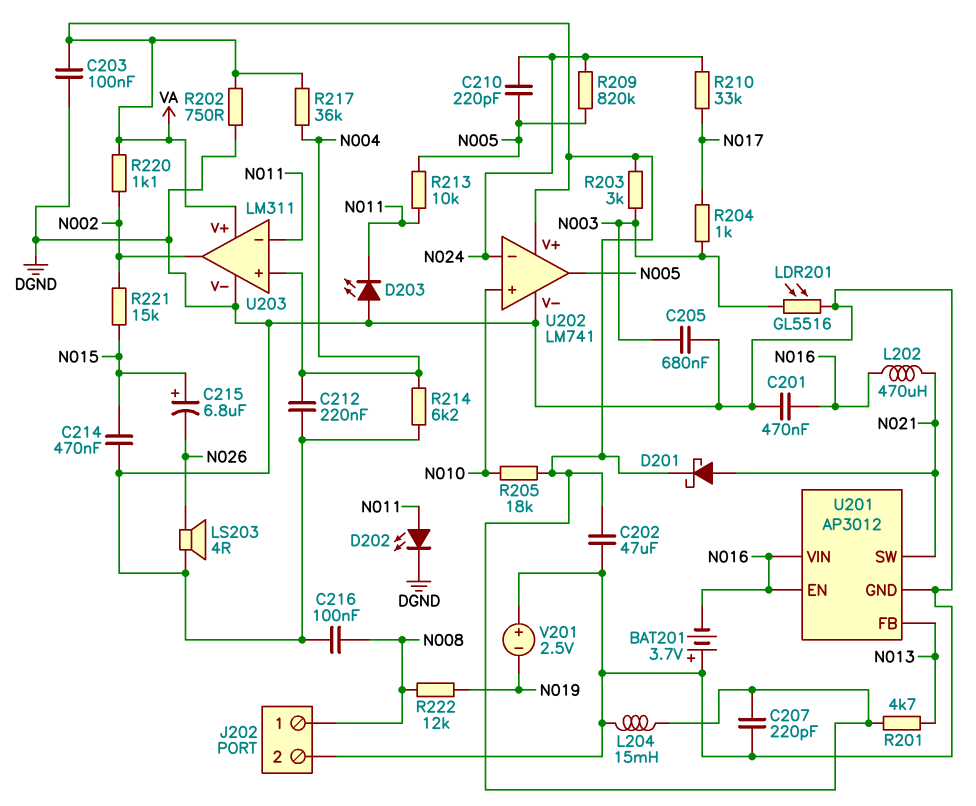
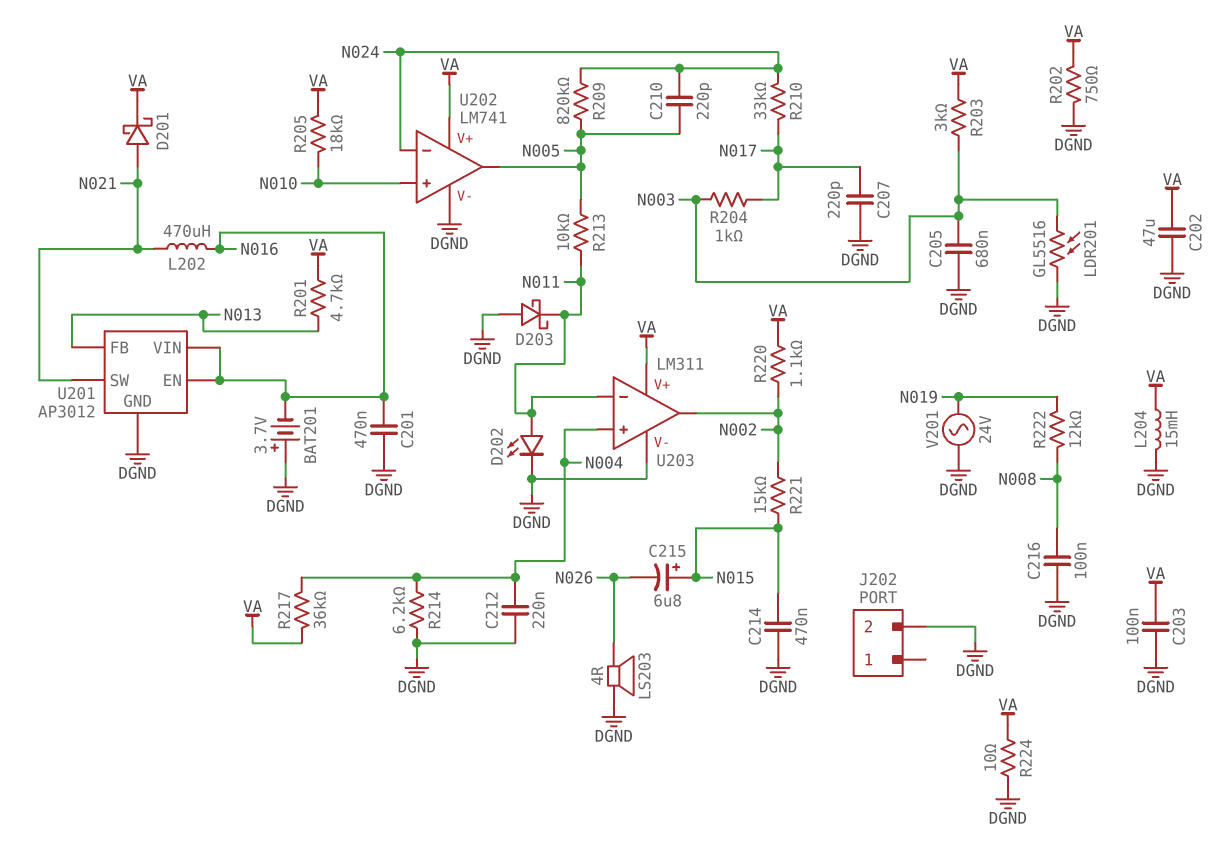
C207: 220pF (DGND, VA) -> 220pF (DGND, N017)
D203: LED (A DGND, K N011) -> schottky (A DGND, K N011)
J202 pin 1: N008 -> none
R224: none -> 10 (DGND, VA)
V201: 2.5V (plus DGND, minus N019) -> AC 24V (DGND, N019)

